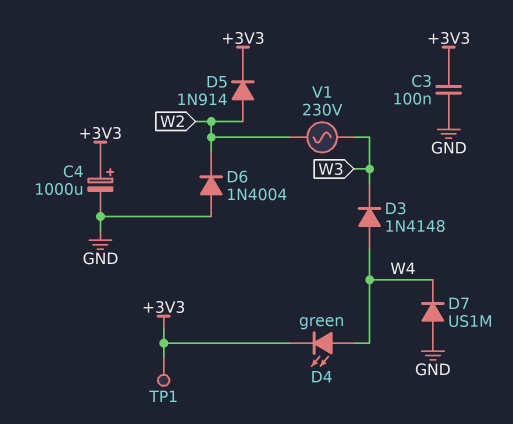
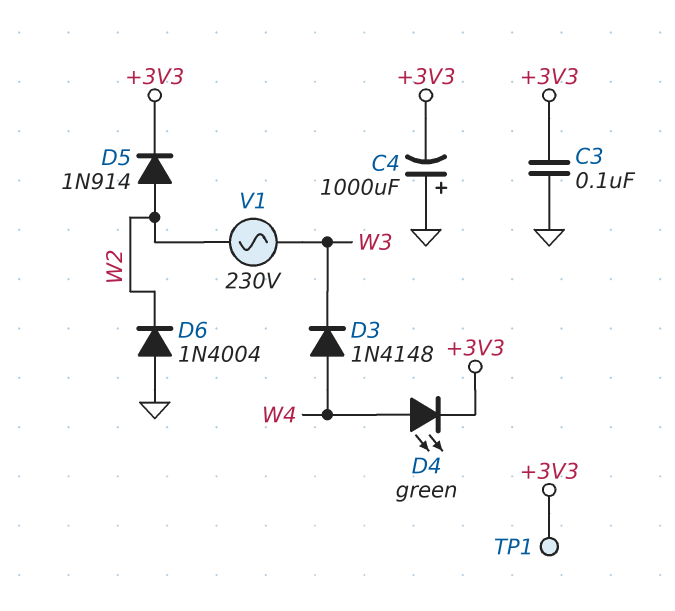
C4: 1000uF (plus +3V3, minus GND) -> 1000uF (plus GND, minus +3V3)
D7: diode US1M (A GND, K W4) -> none

